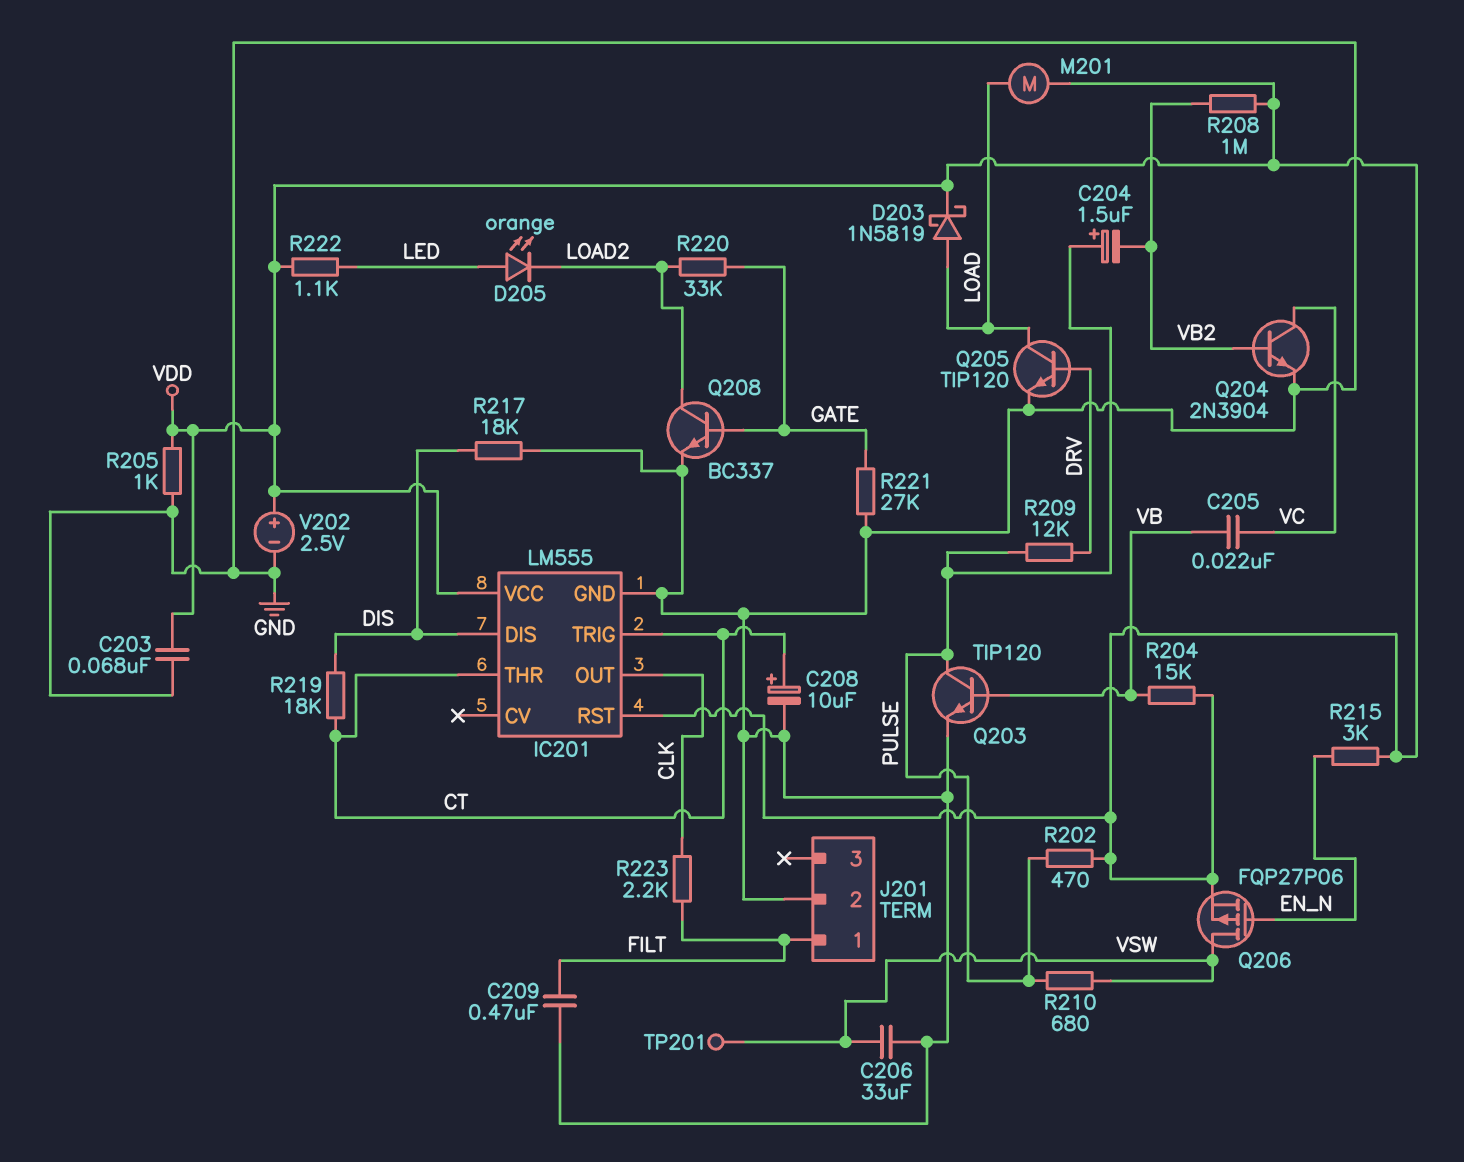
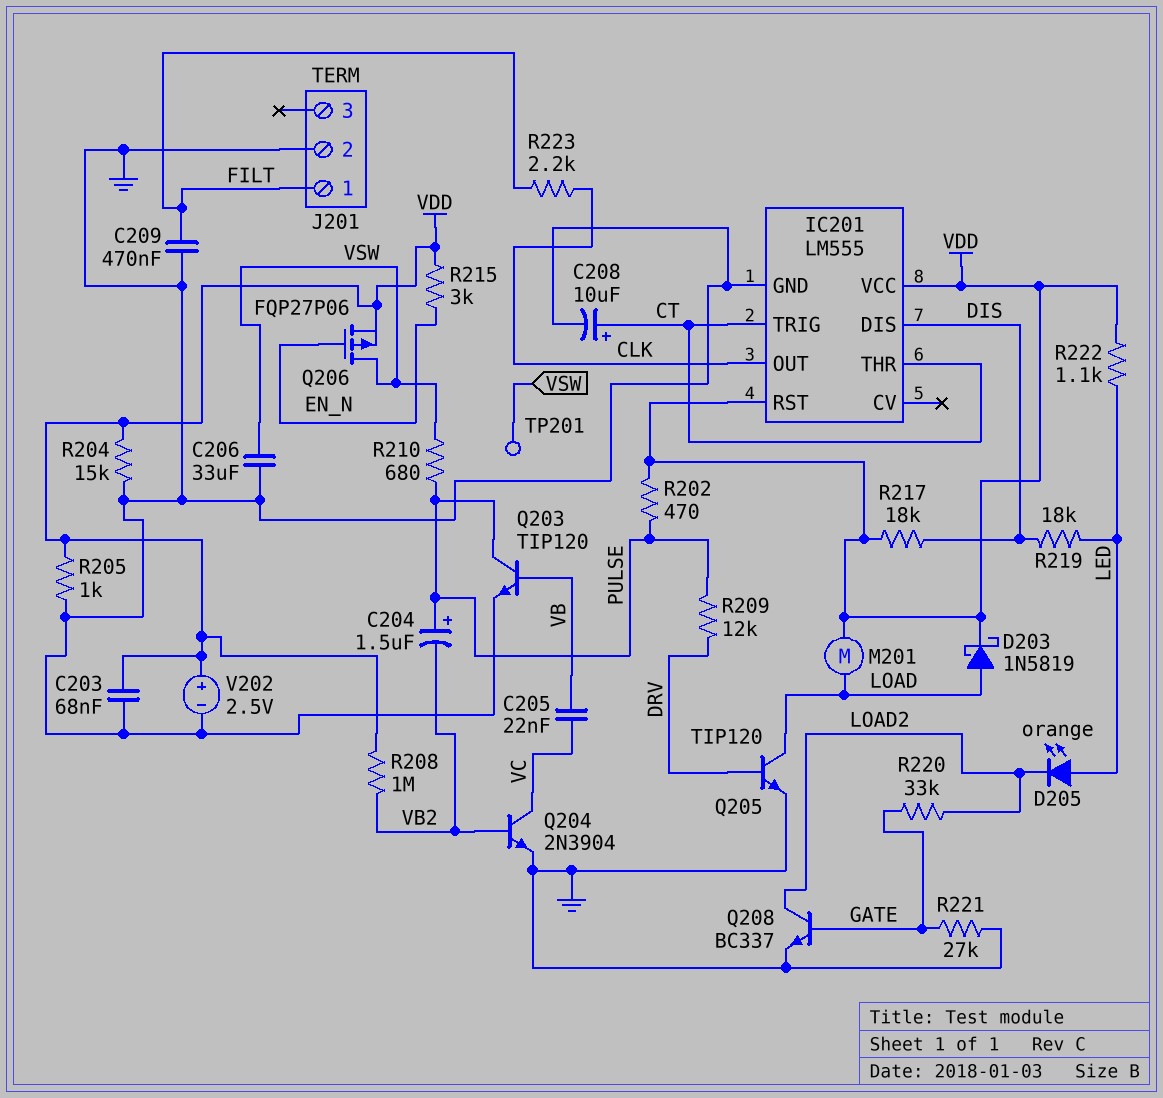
R204: 15k (VB, VDD) -> 15k (GND, VDD)
R217: 18k (DIS, GND) -> 18k (DIS, VDD)
R219: 18k (CT, DIS) -> 18k (DIS, LED)

